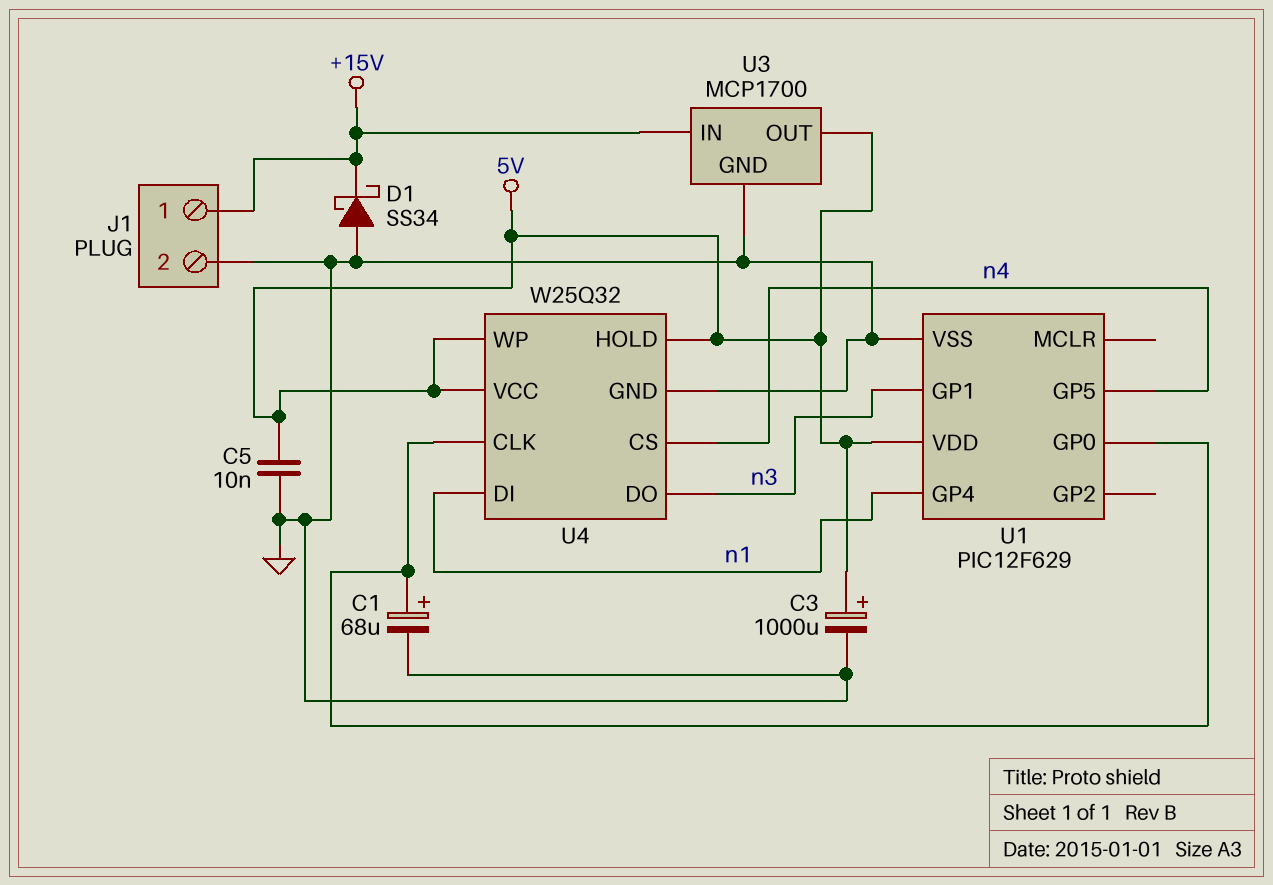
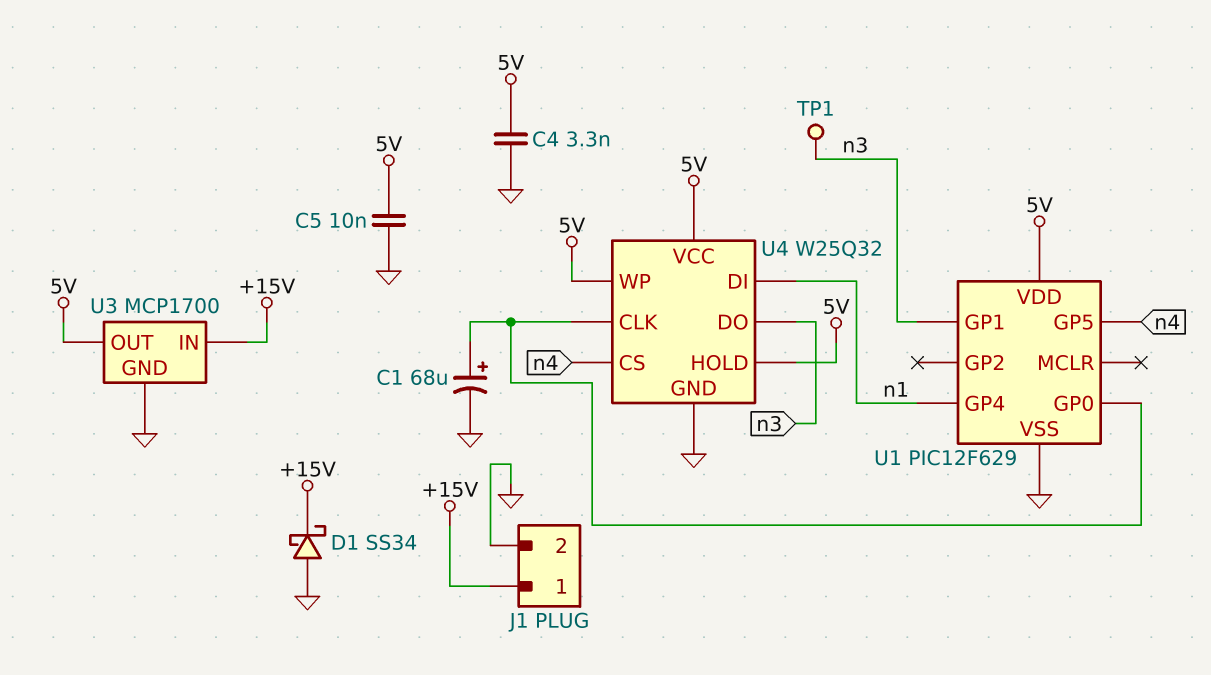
C3: 1000uF (plus 5V, minus GND) -> none
C4: none -> 3.3nF (5V, GND)
TP1: none -> test point (n3)

